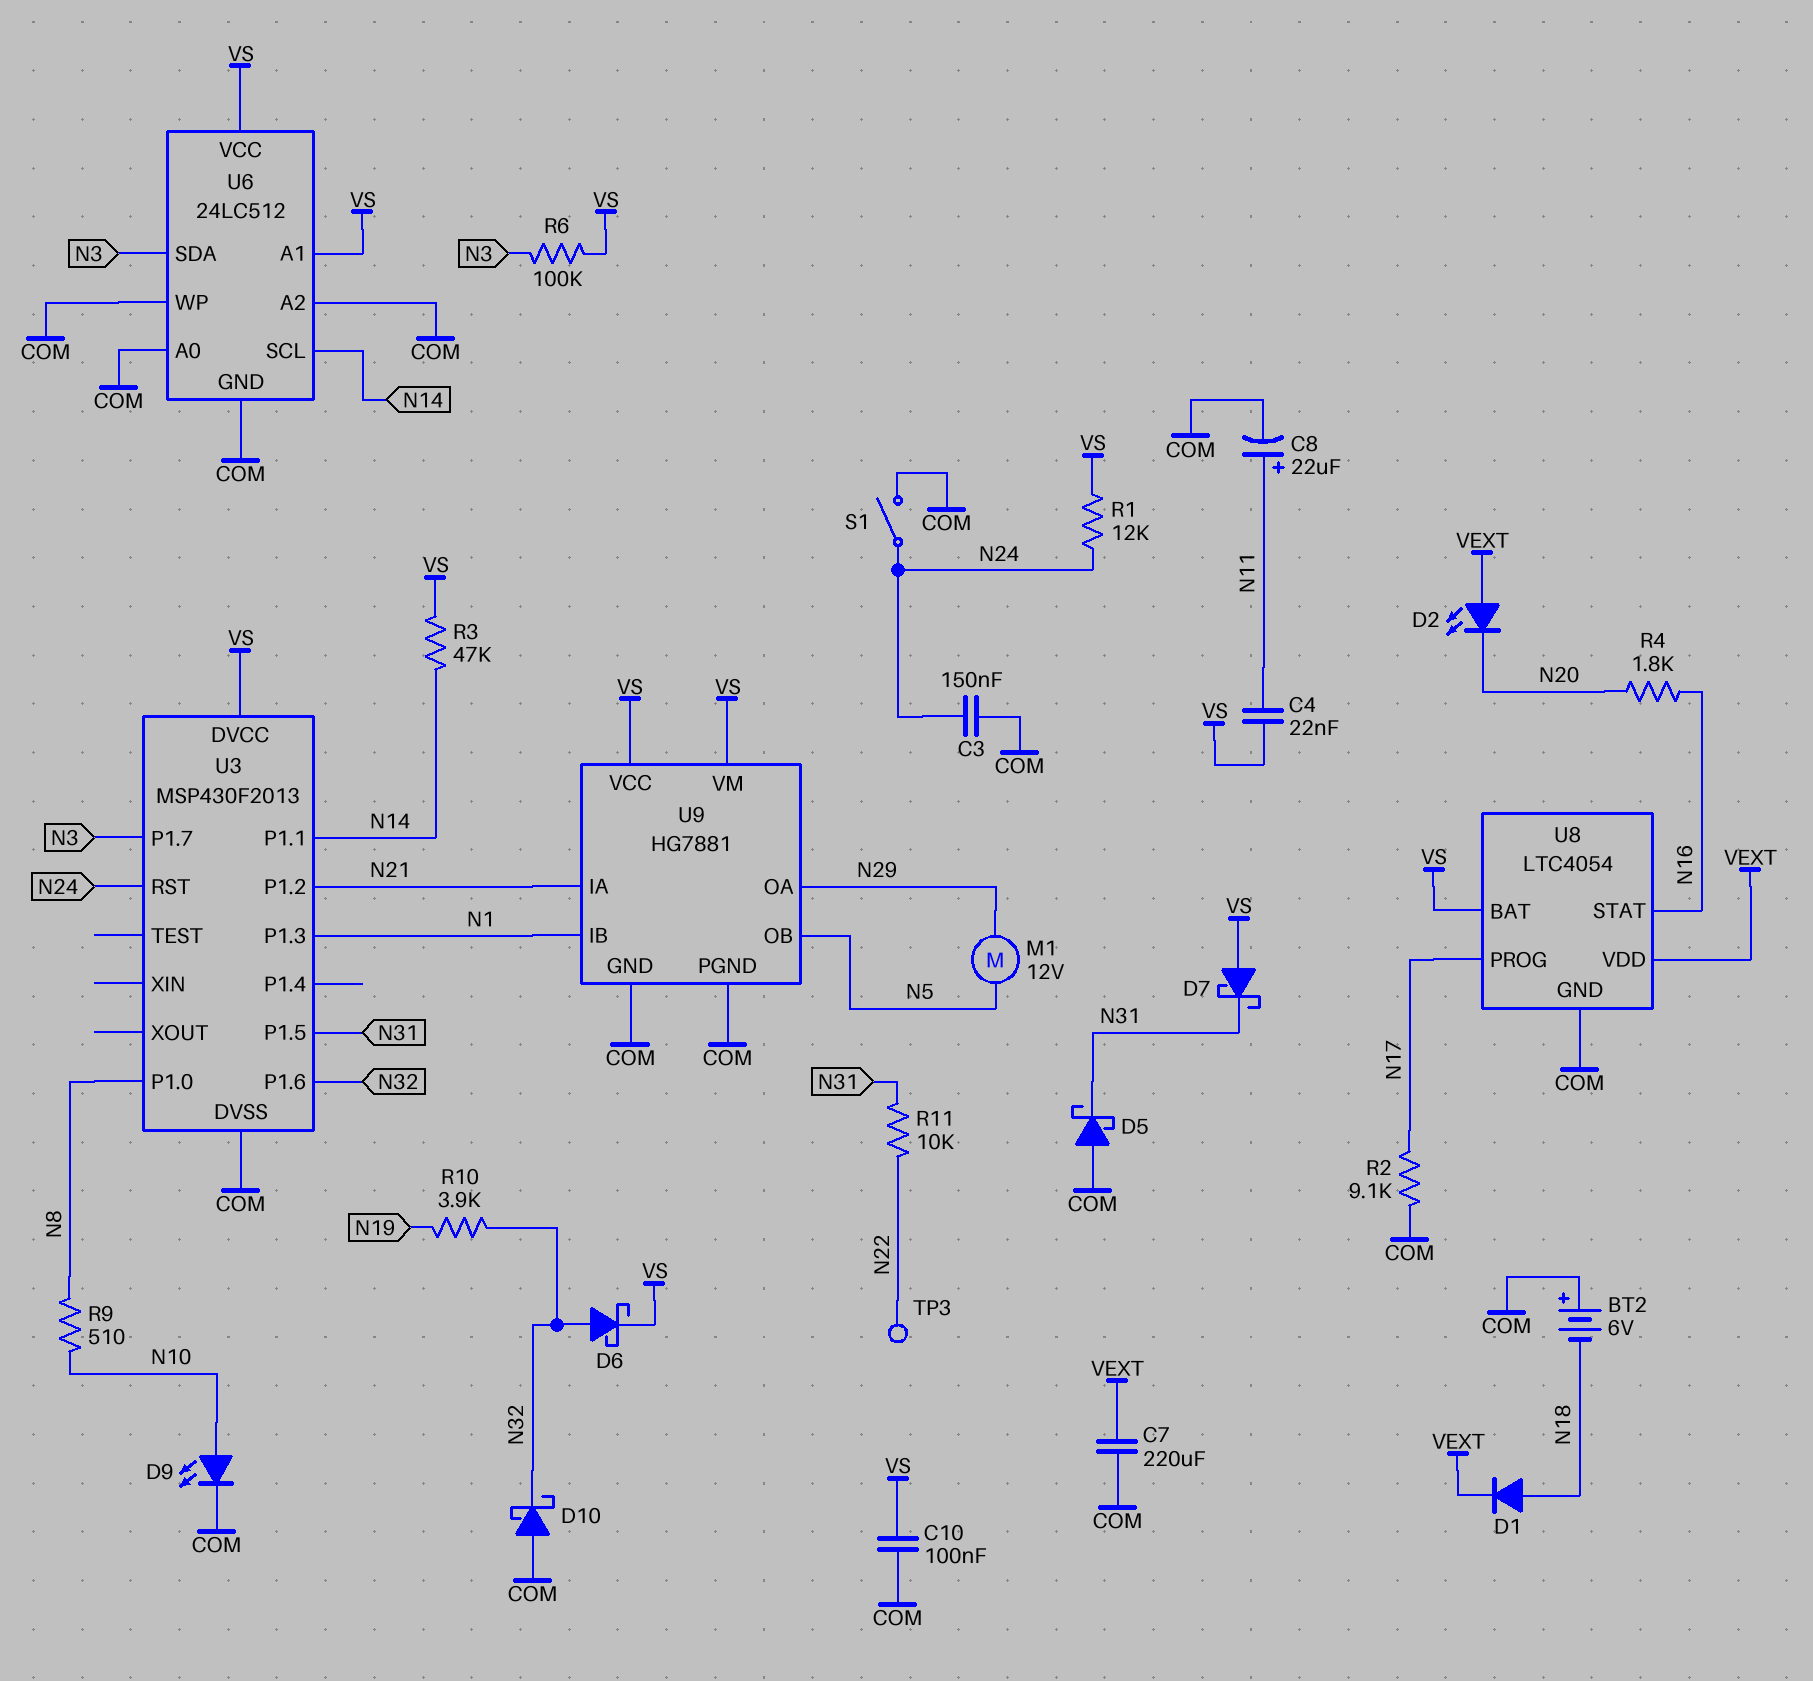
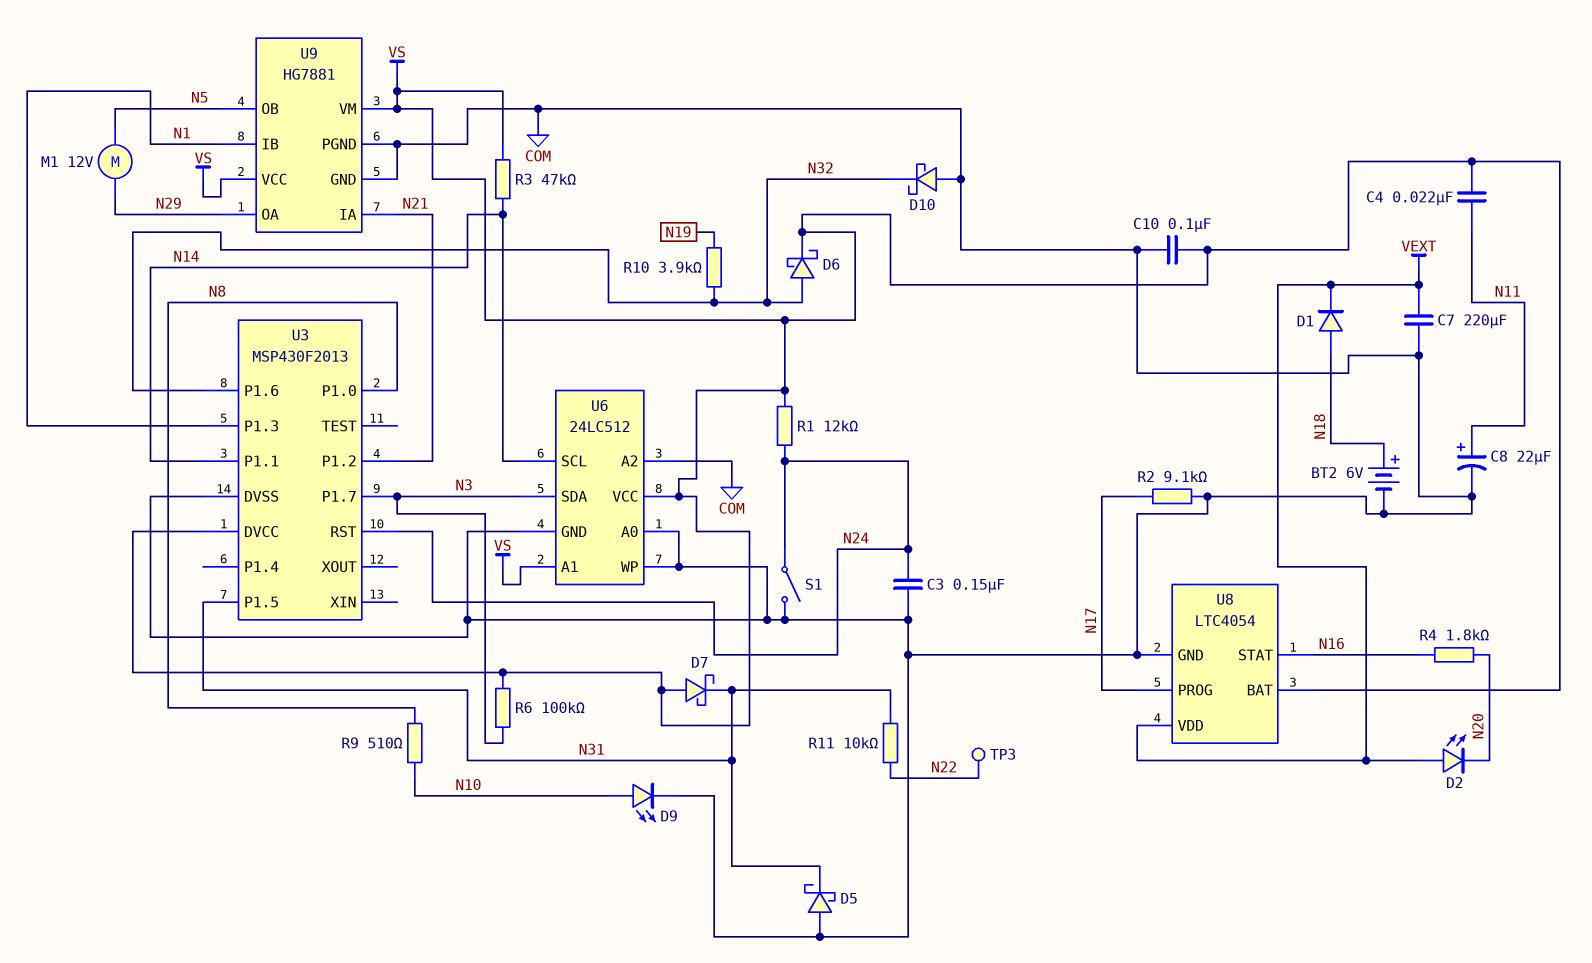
BT2: 6V (plus COM, minus N18) -> 6V (plus N18, minus COM)

